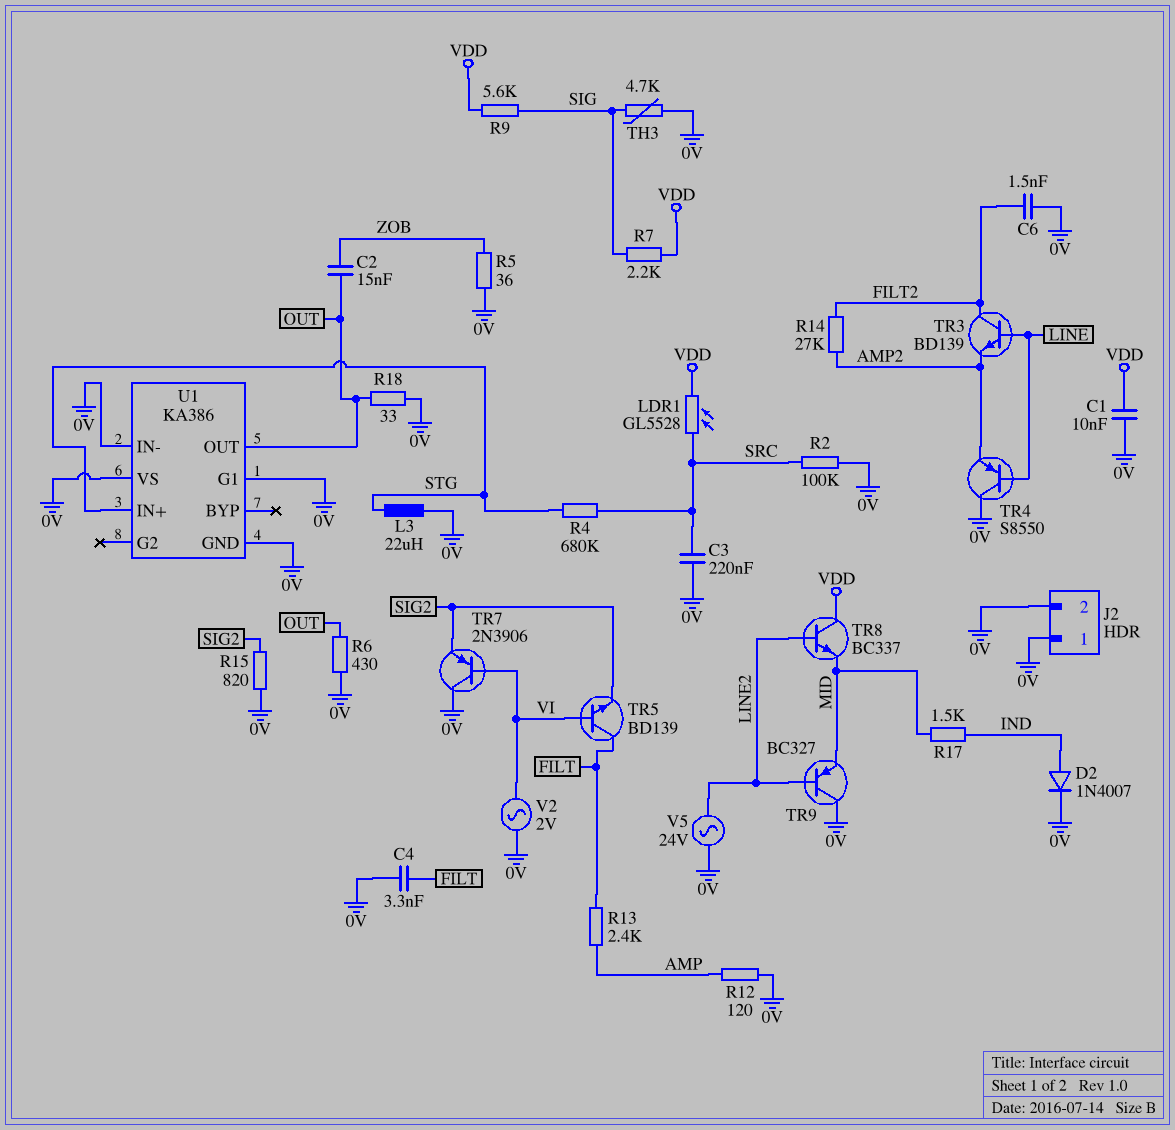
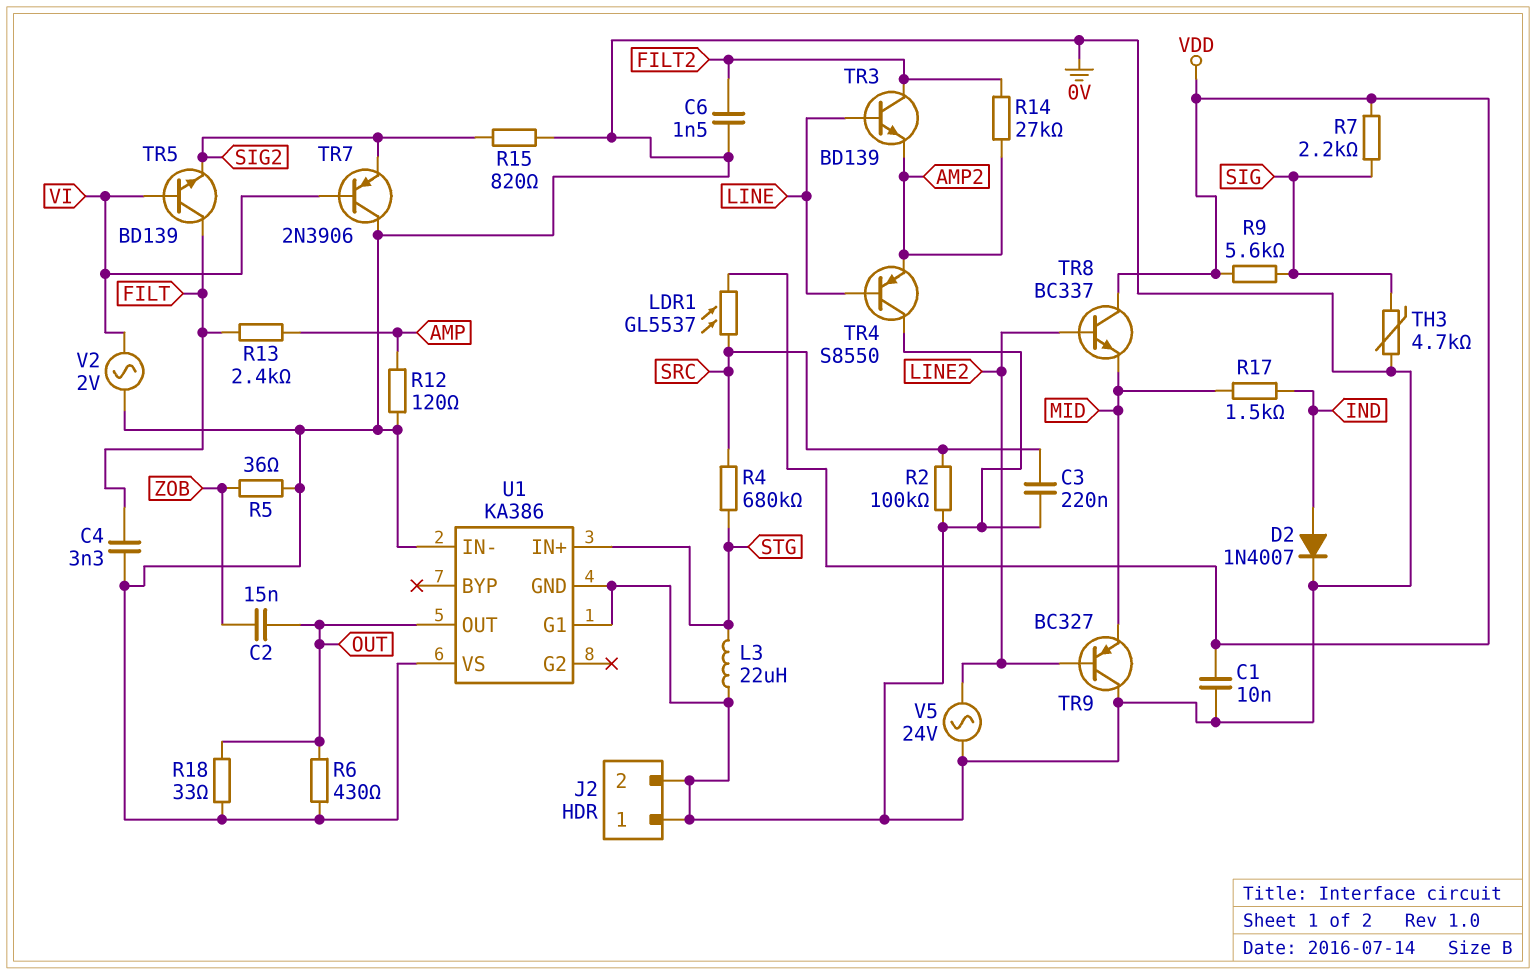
LDR1: GL5528 (SRC, VDD) -> GL5537 (SRC, VDD)

